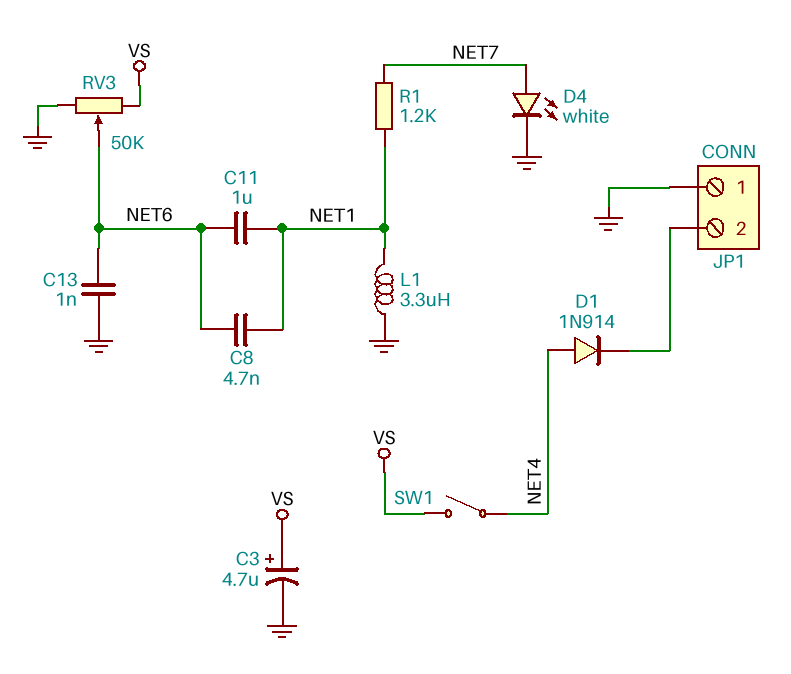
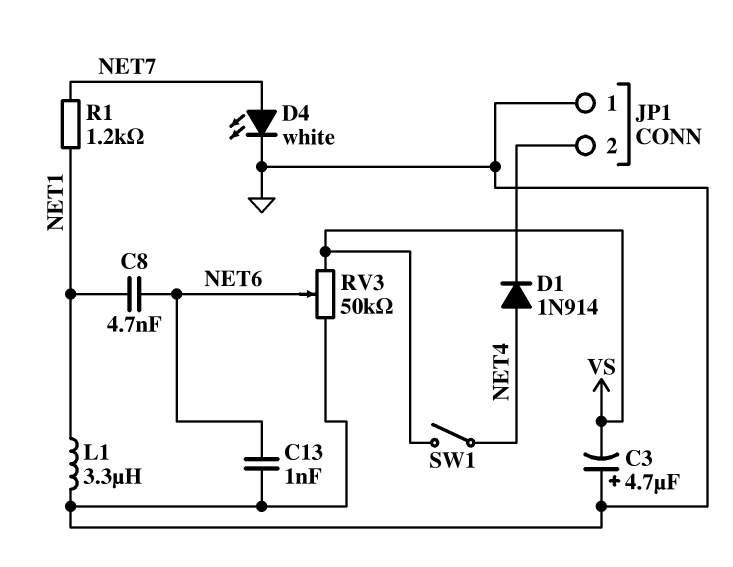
C3: 4.7uF (plus VS, minus GND) -> 4.7uF (plus GND, minus VS)
C11: 1uF (NET1, NET6) -> none

